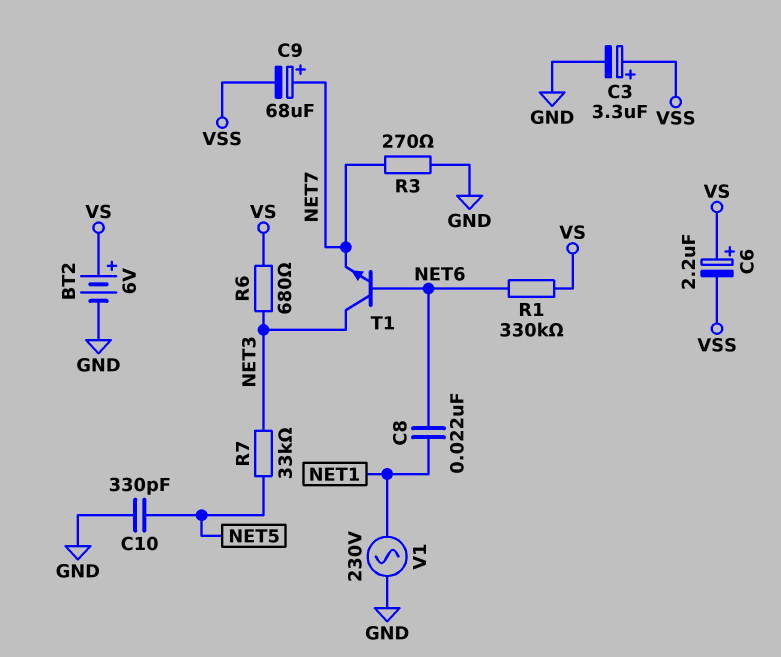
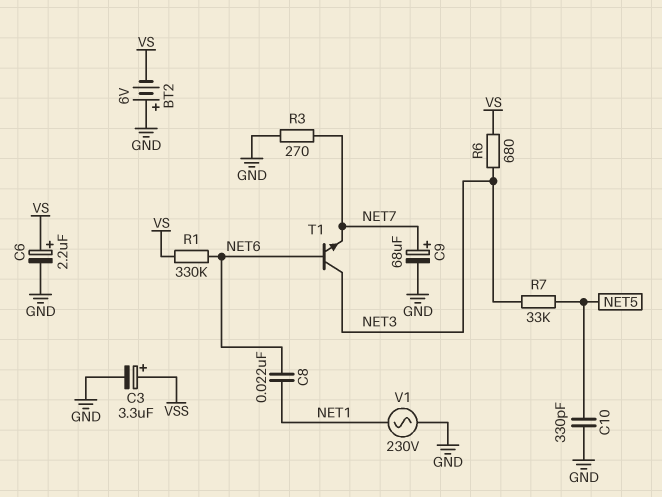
BT2: 6V (plus VS, minus GND) -> 6V (plus GND, minus VS)
C6: 2.2uF (plus VS, minus VSS) -> 2.2uF (plus VS, minus GND)
C9: 68uF (plus NET7, minus VSS) -> 68uF (plus NET7, minus GND)

